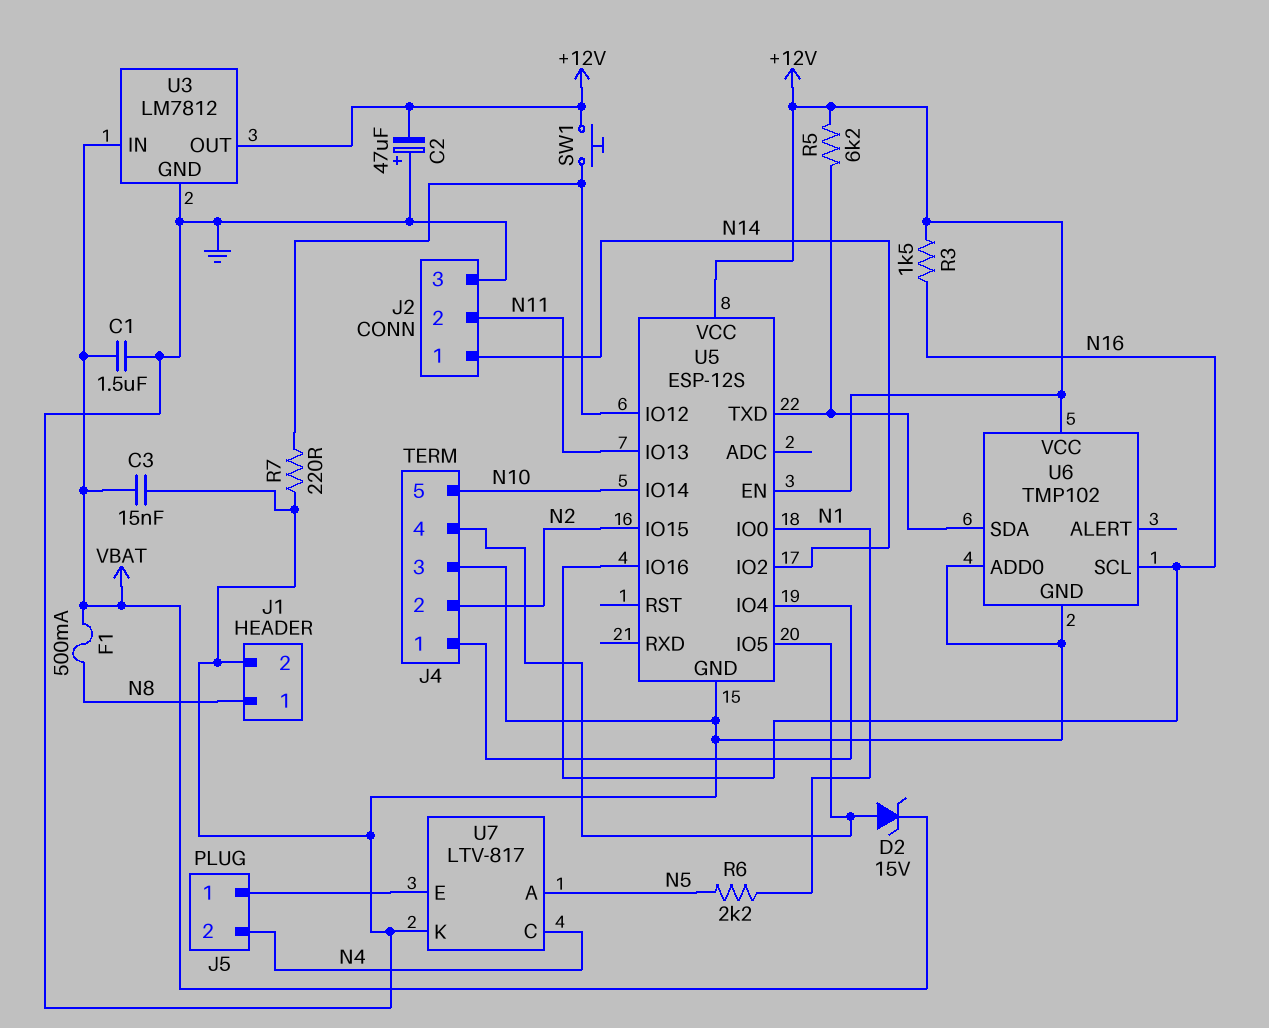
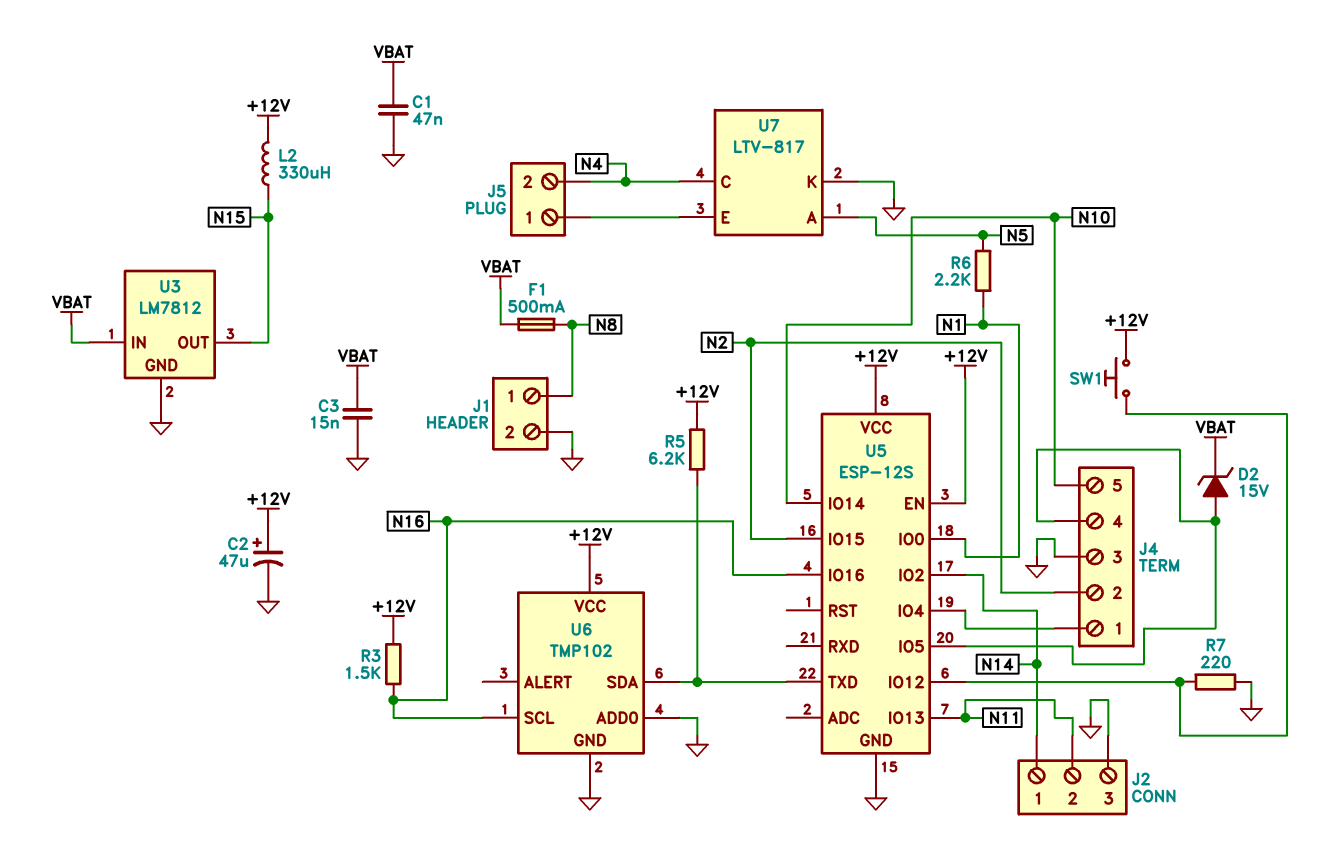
C1: 1.5uF (GND, VBAT) -> 47nF (GND, VBAT)
C2: 47uF (plus GND, minus +12V) -> 47uF (plus +12V, minus GND)
L2: none -> 330uH (+12V, N15)
U3 pin OUT: +12V -> N15

